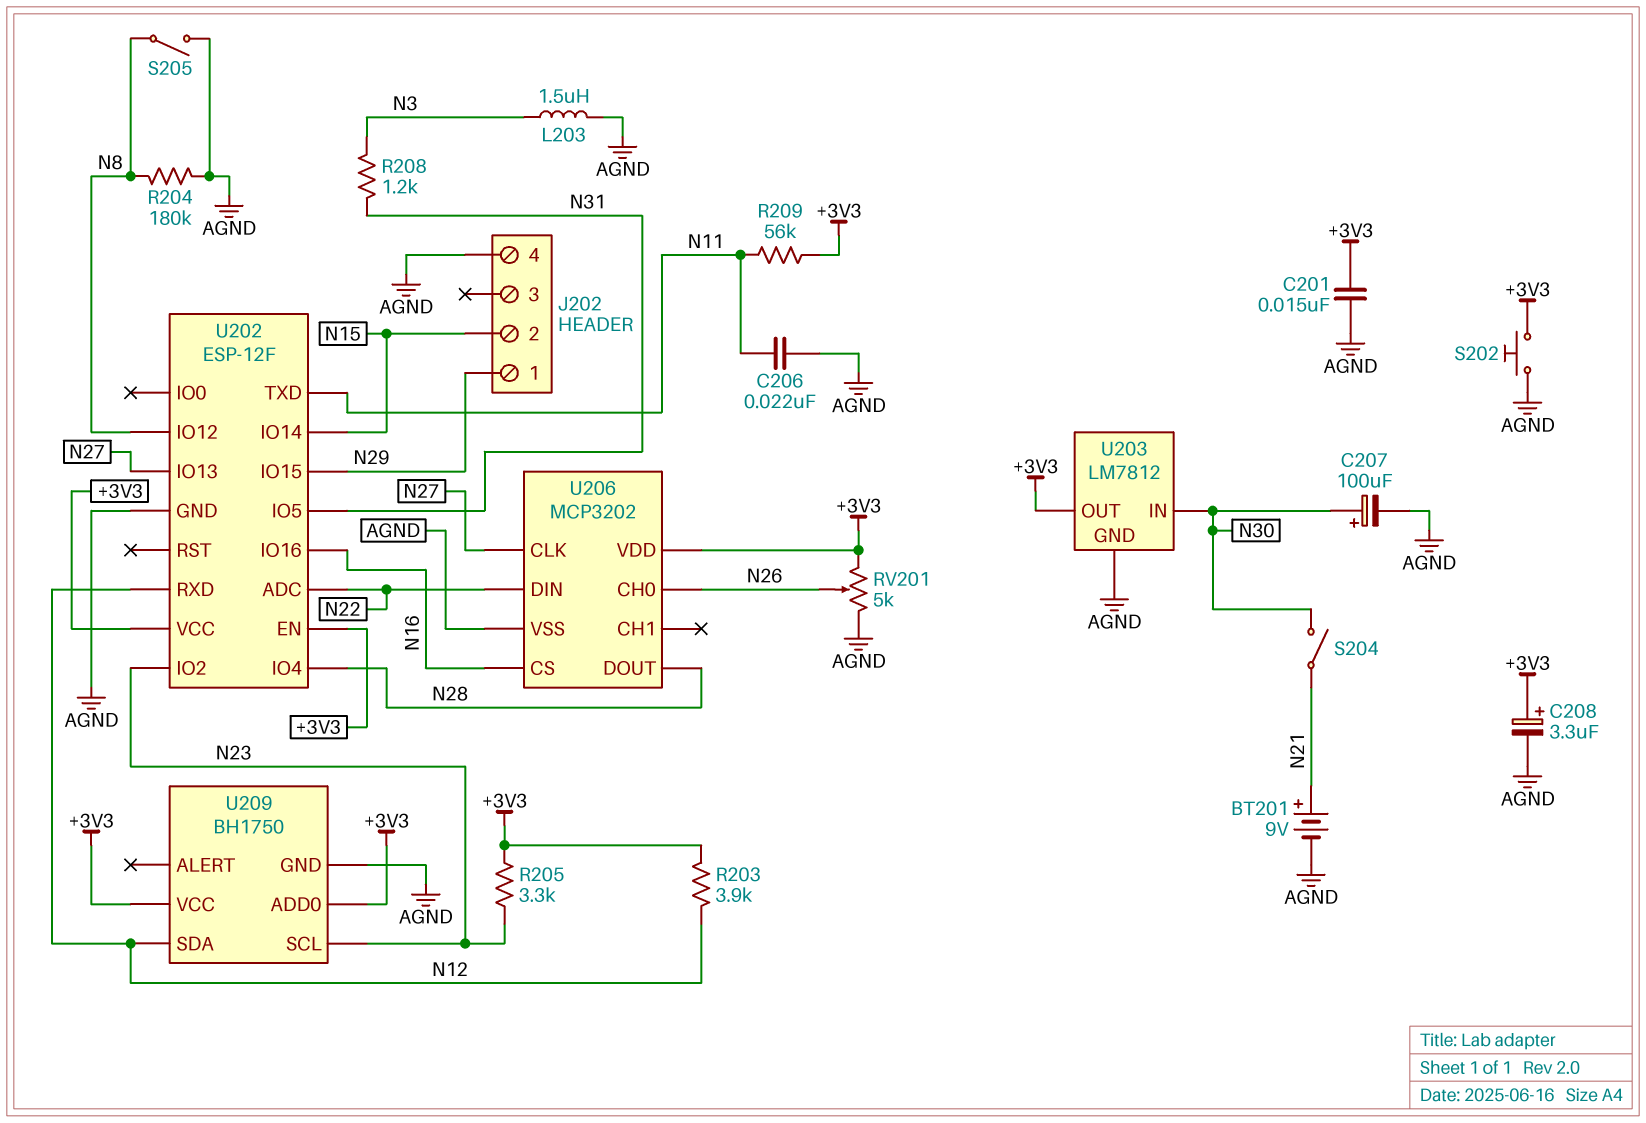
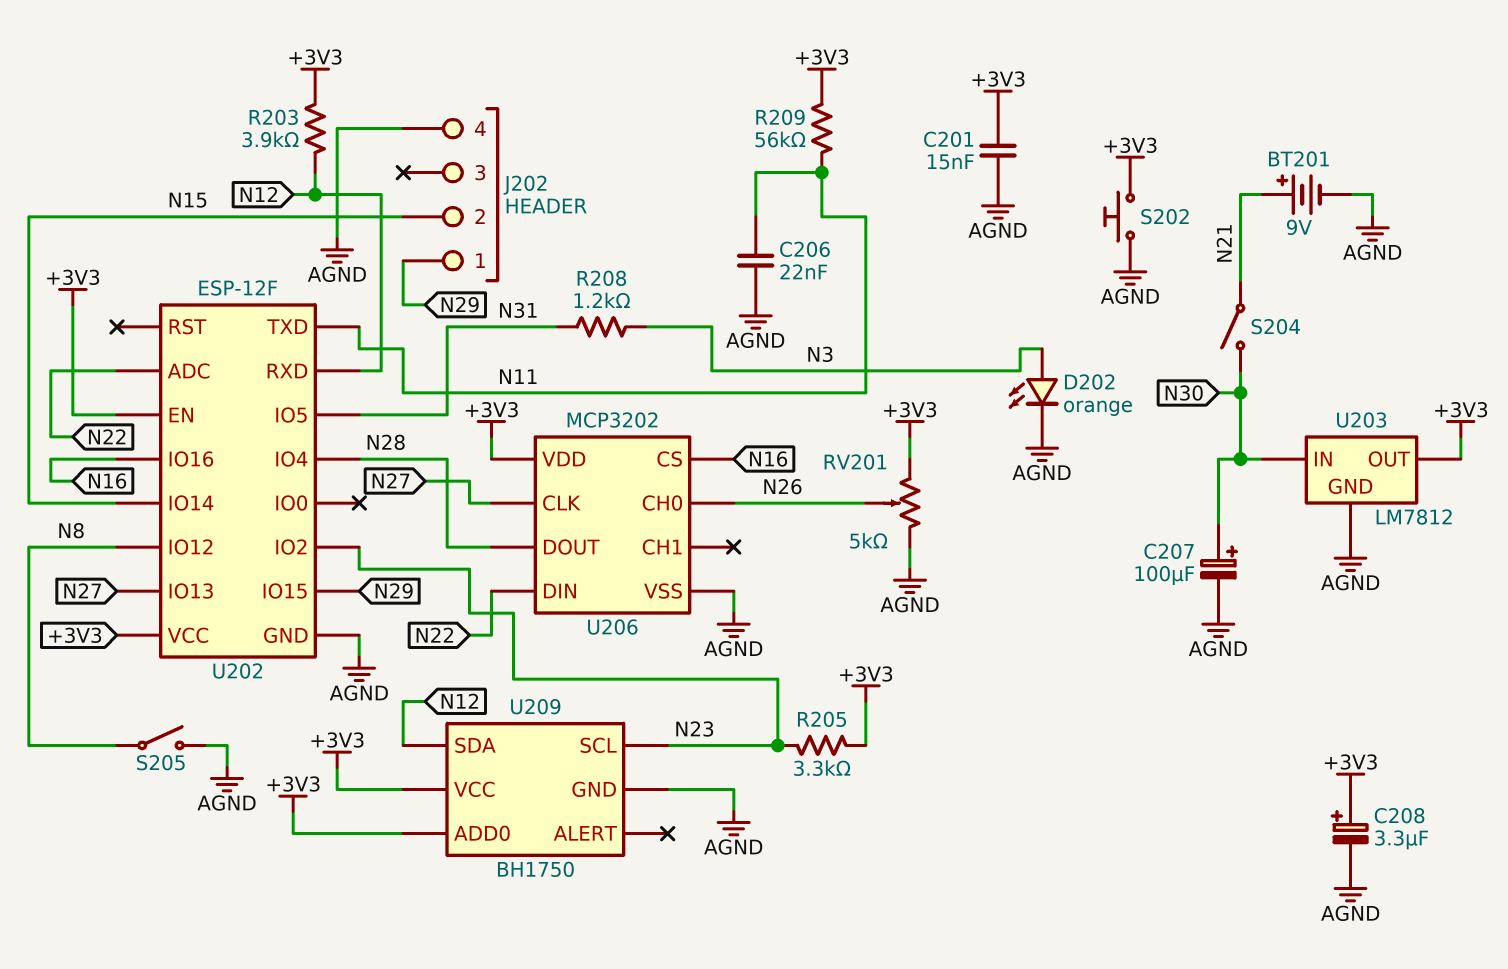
D202: none -> LED orange (A N3, K AGND)
L203: 1.5uH (AGND, N3) -> none
R204: 180k (AGND, N8) -> none

